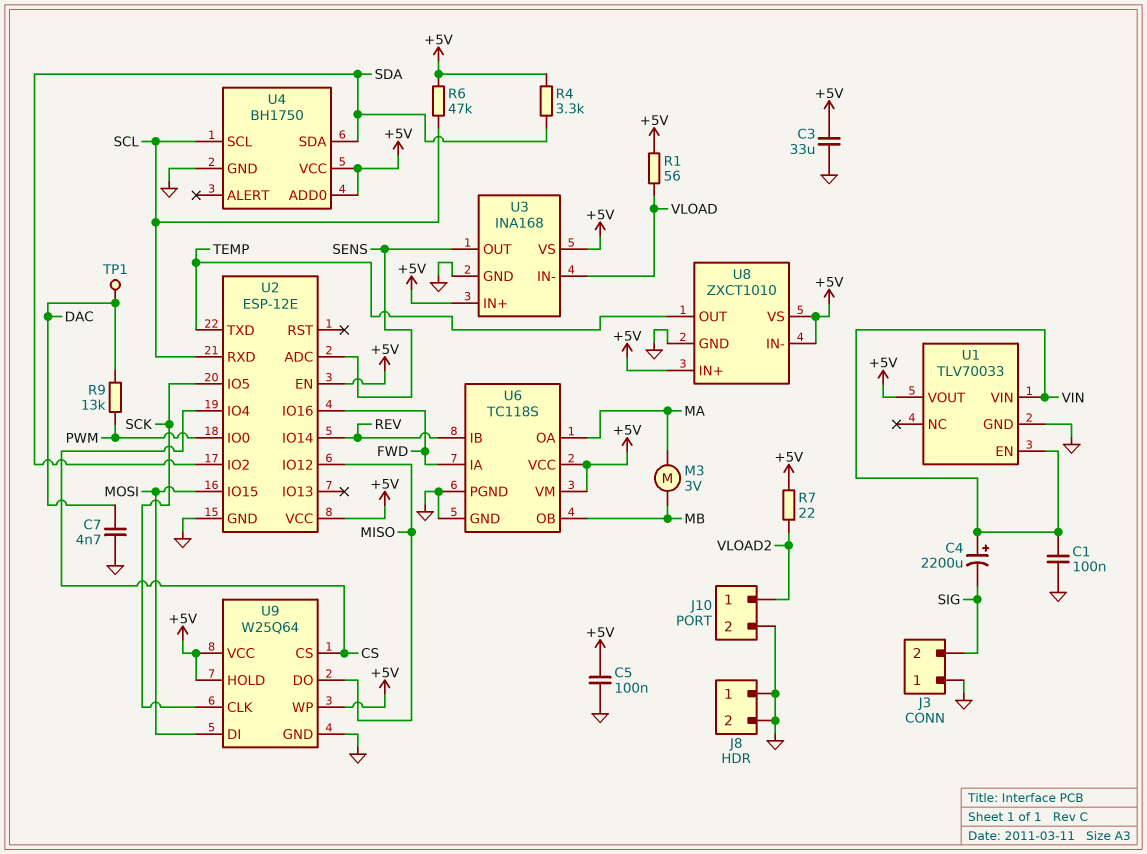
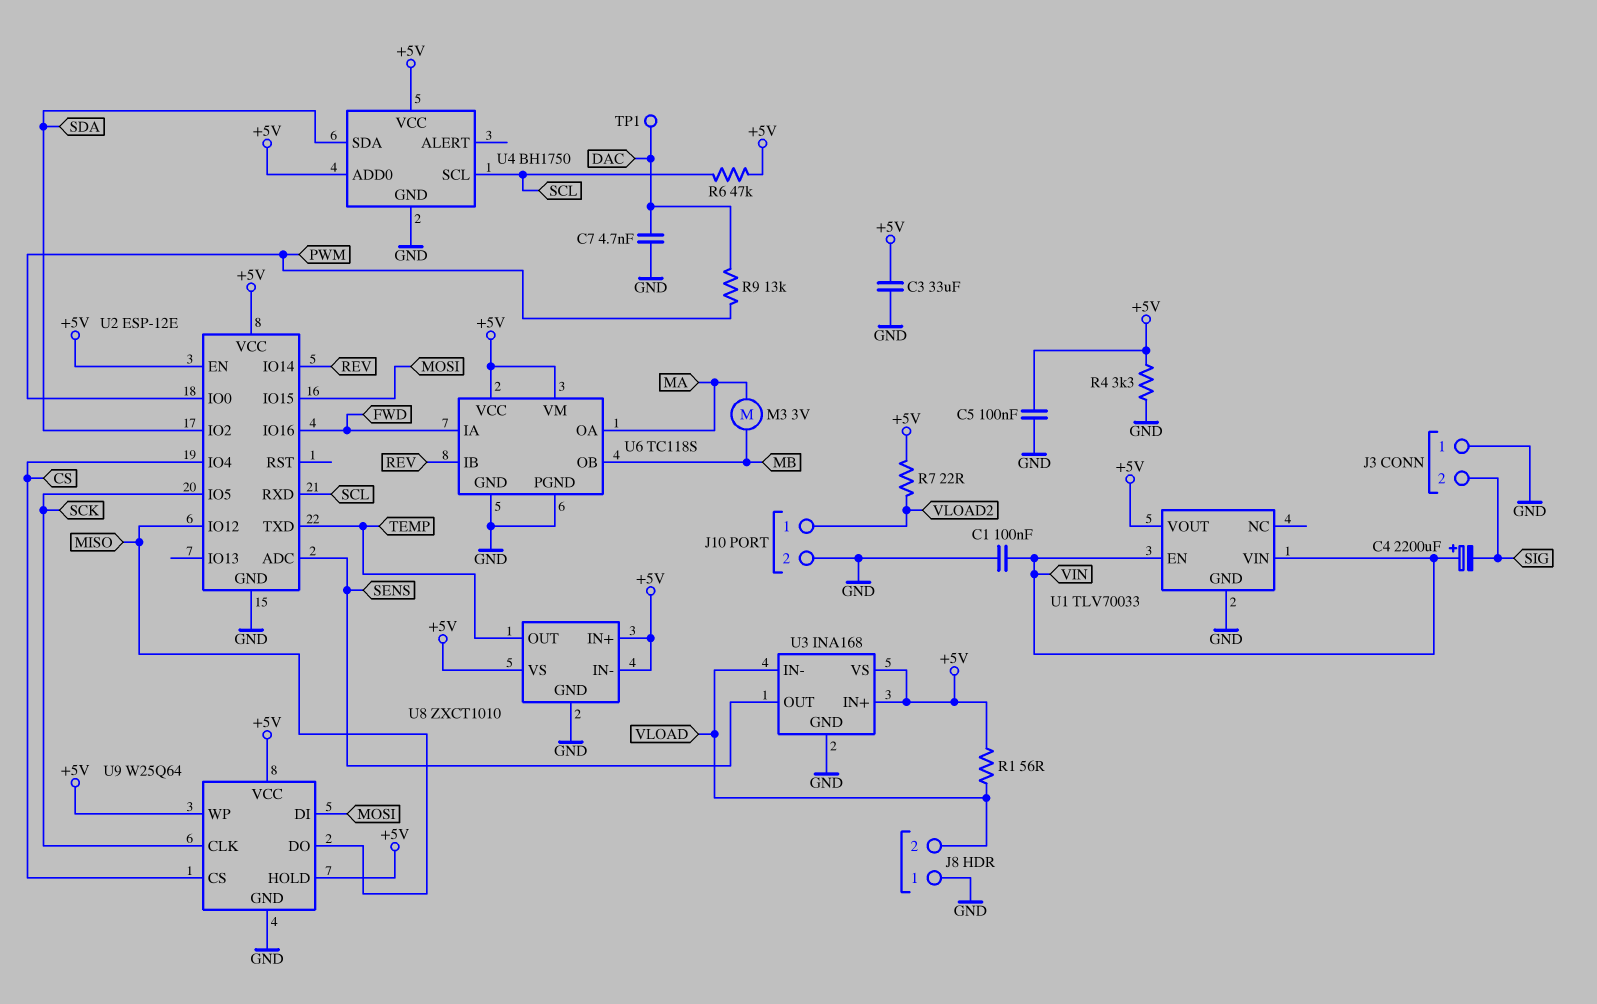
J8 pin 2: GND -> VLOAD
R4: 3.3k (+5V, SDA) -> 3.3k (+5V, GND)

